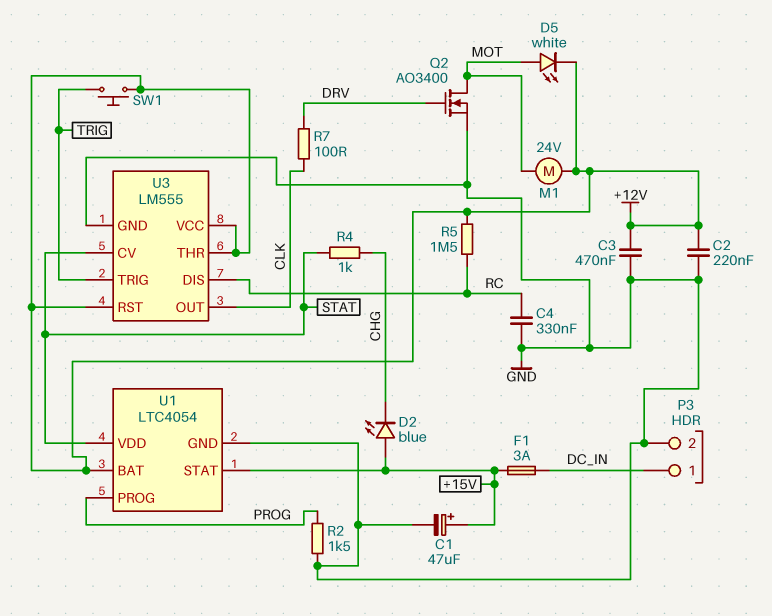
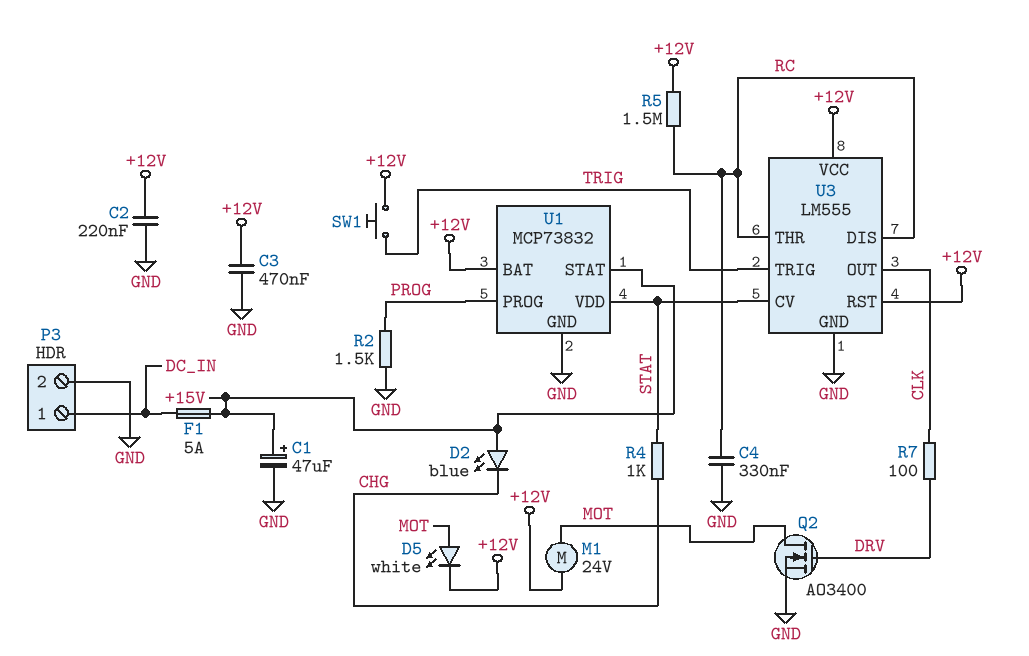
F1: 3A (+15V, DC_IN) -> 5A (+15V, DC_IN)
U1: LTC4054 -> MCP73832
U3 pin THR: +12V -> RC

